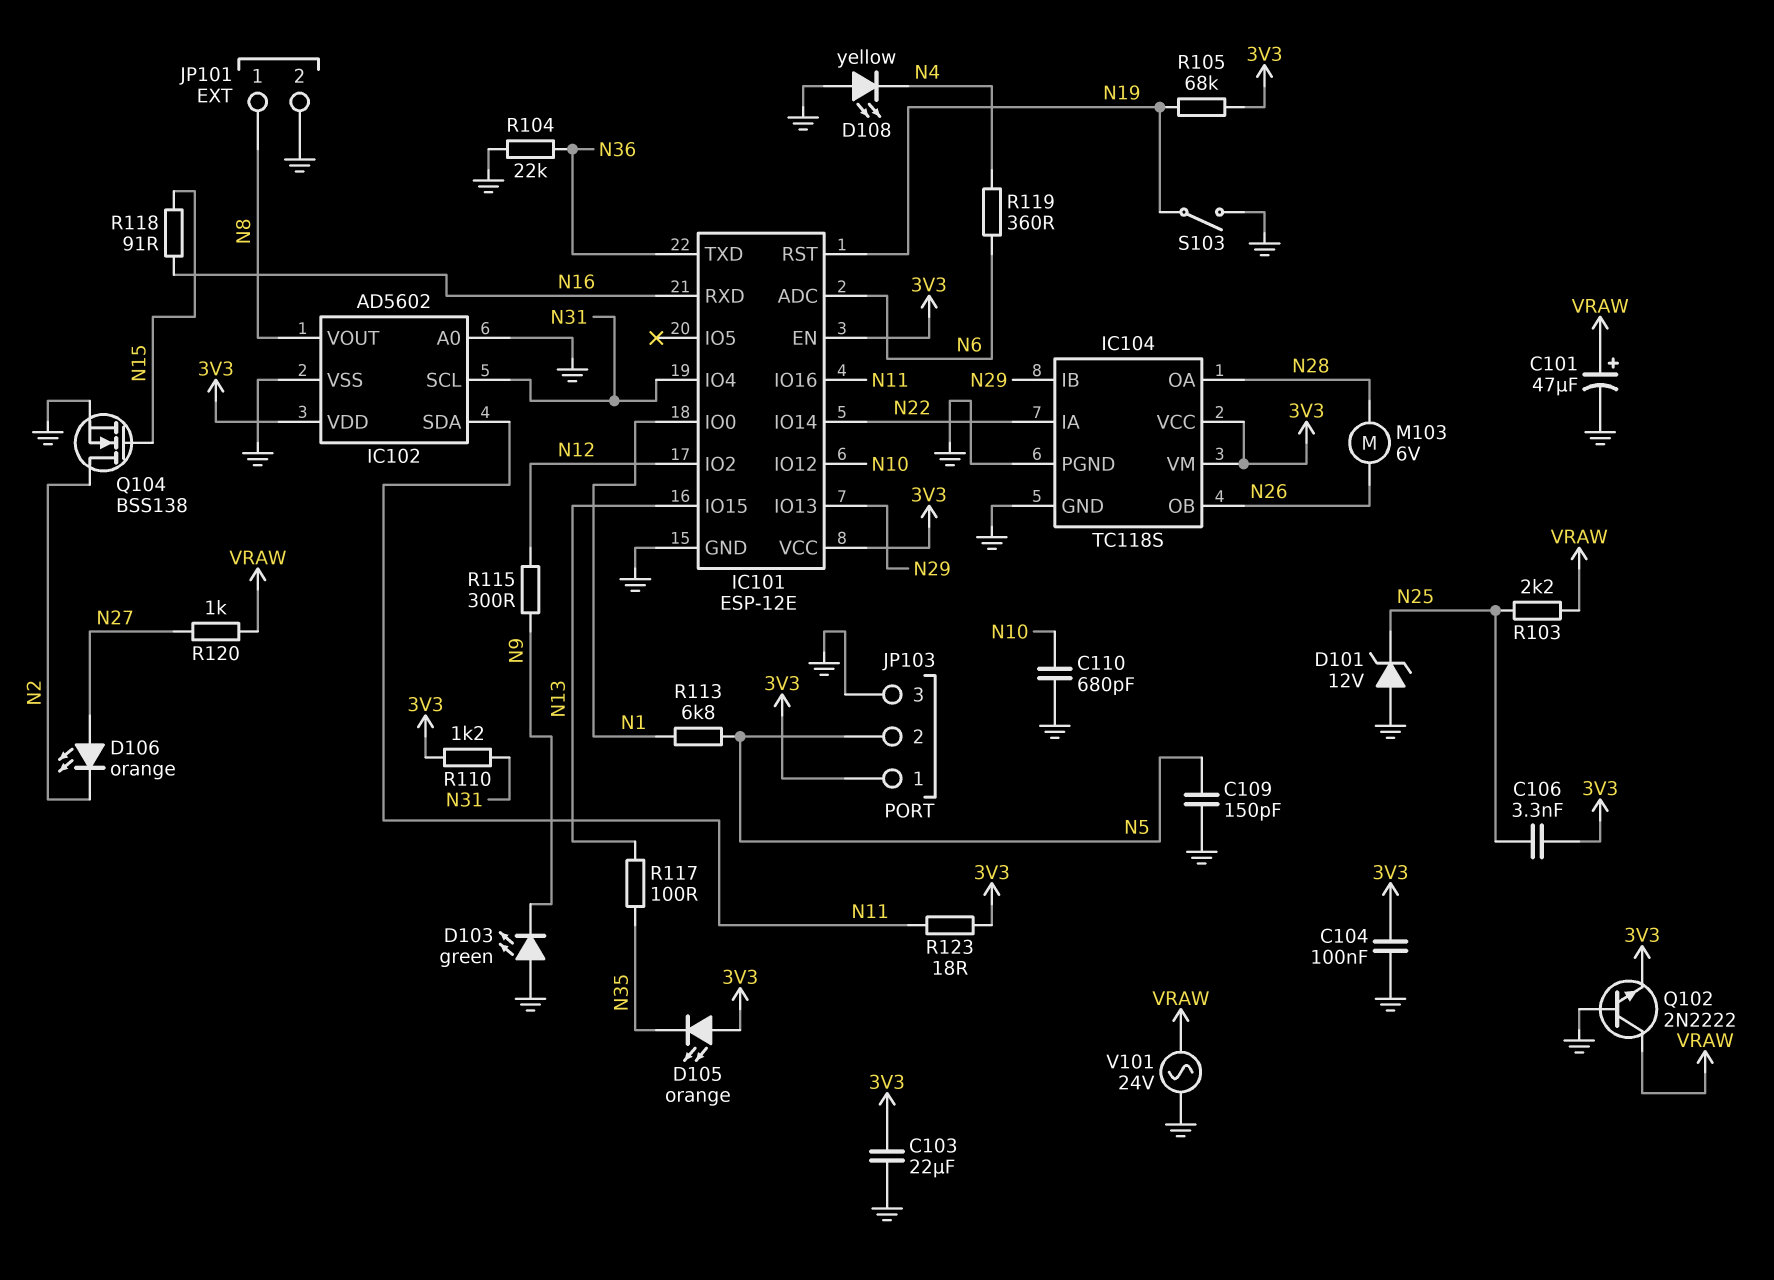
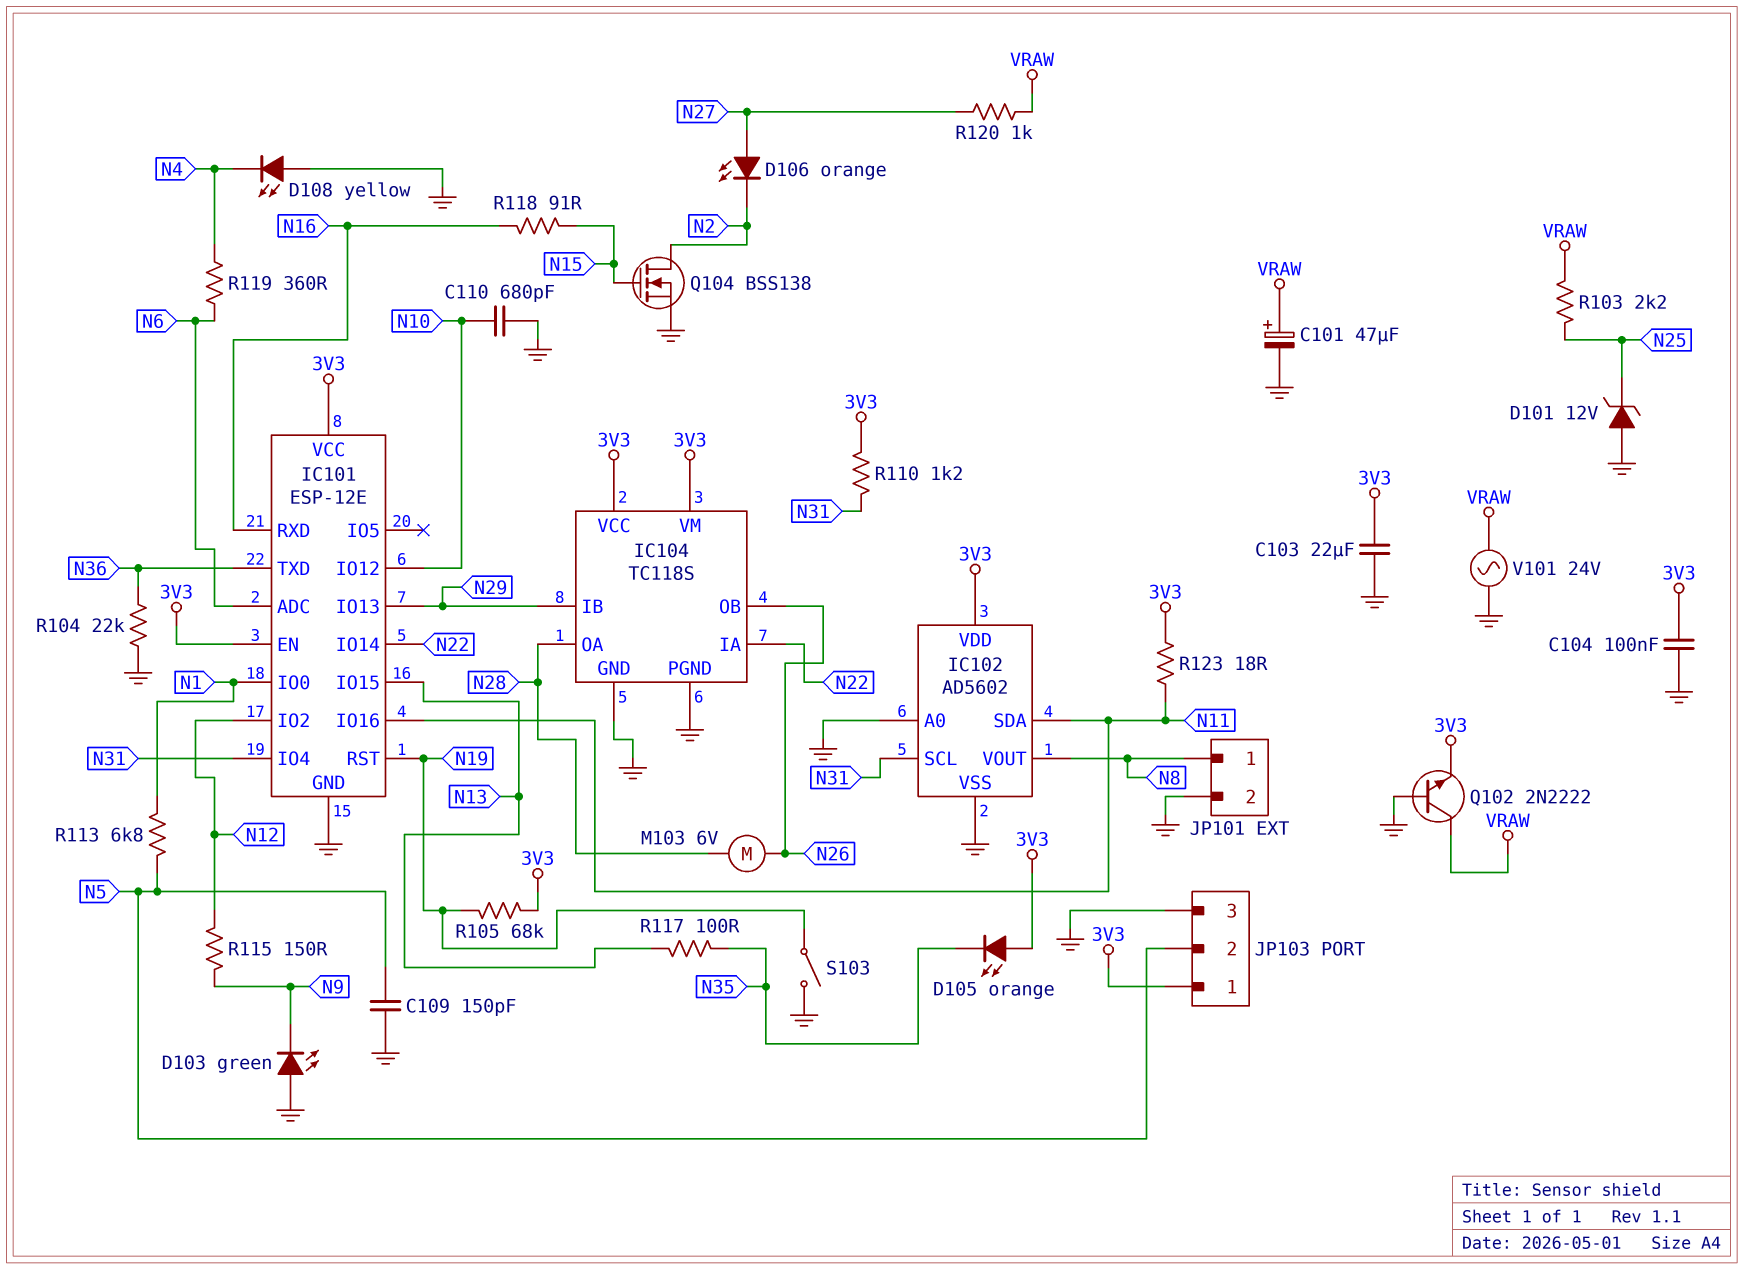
C106: 3.3nF (3V3, N25) -> none
R115: 300 (N9, N12) -> 150 (N9, N12)

